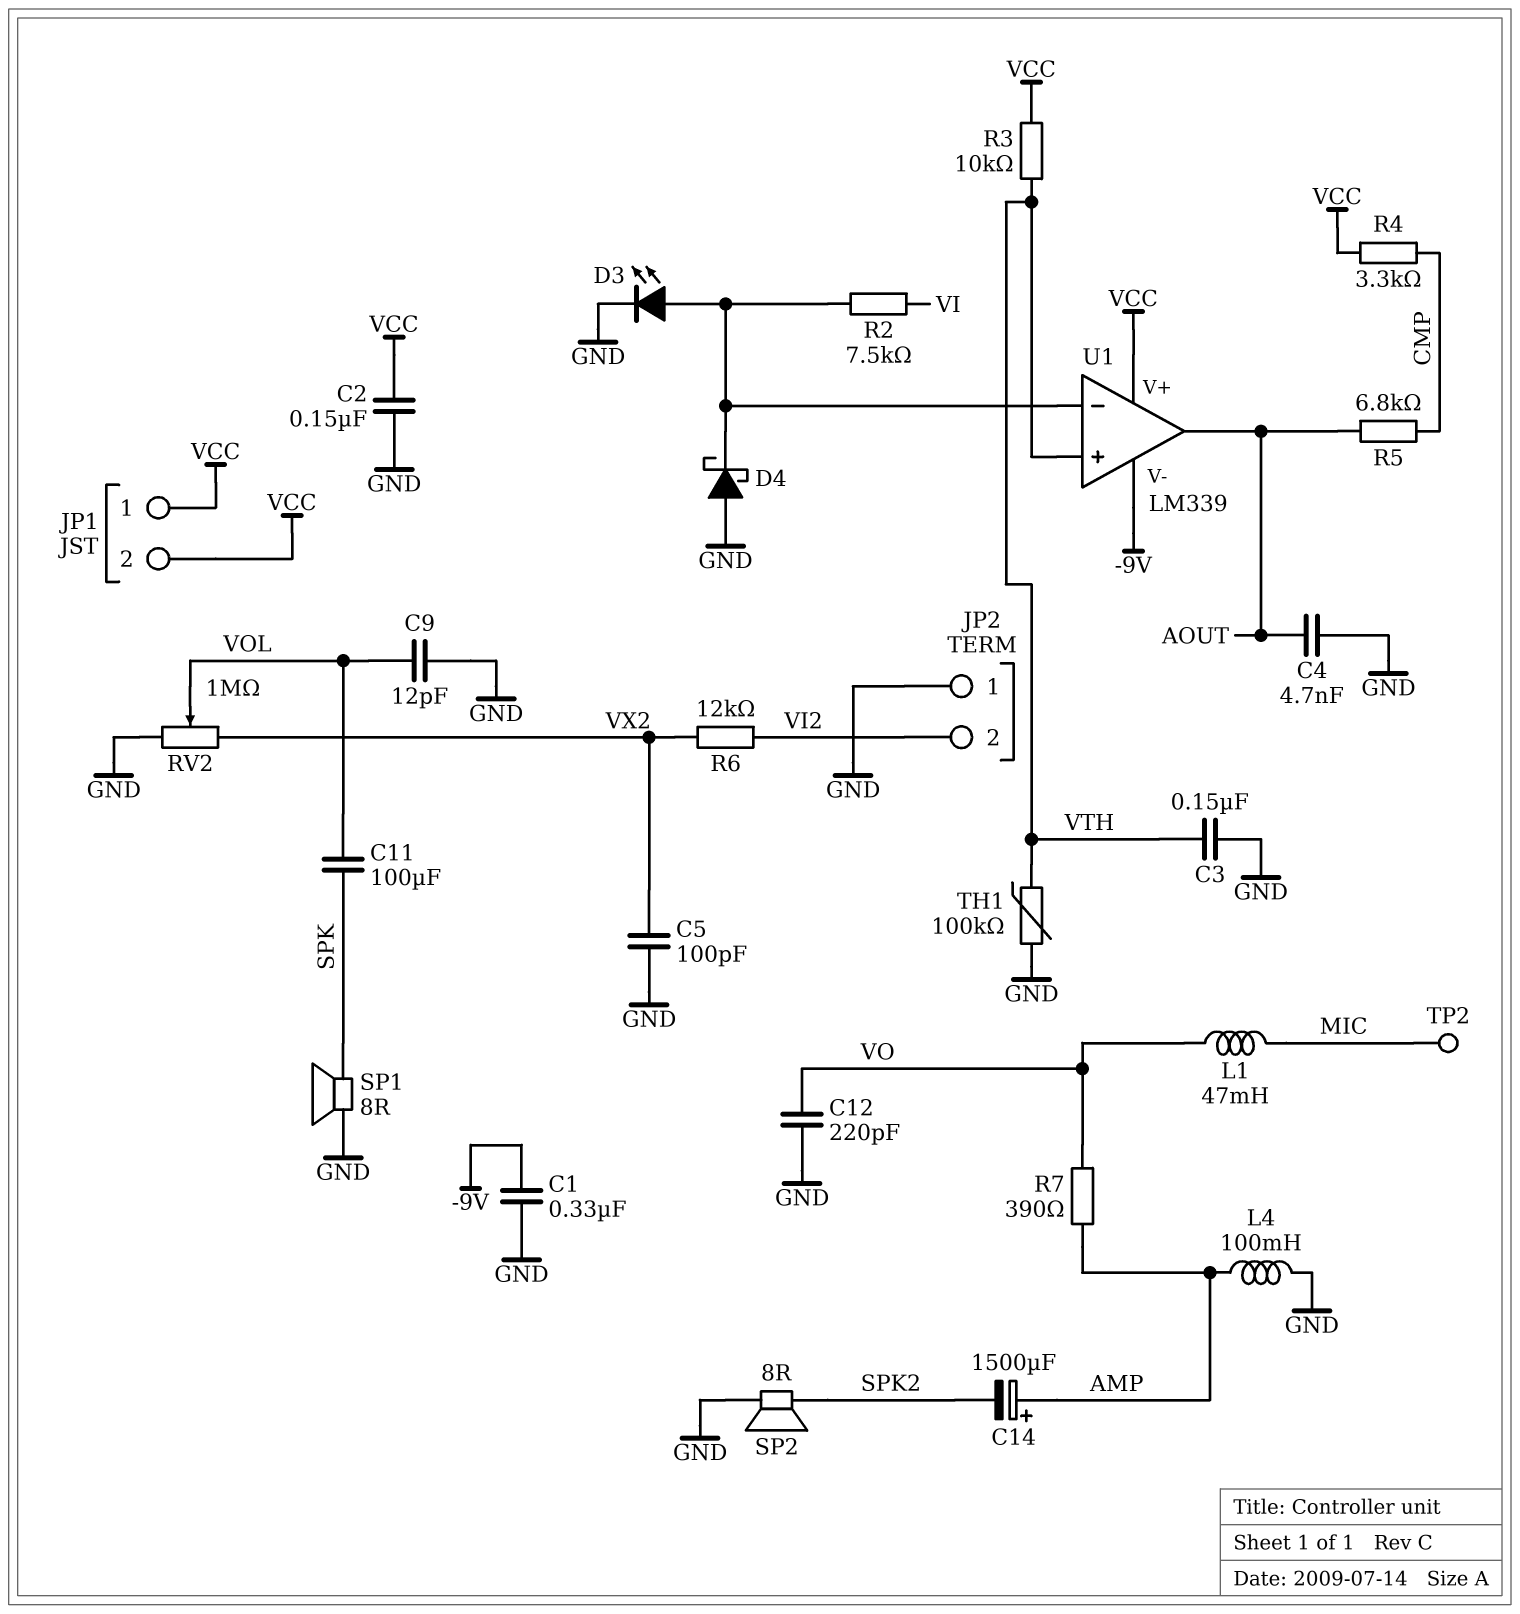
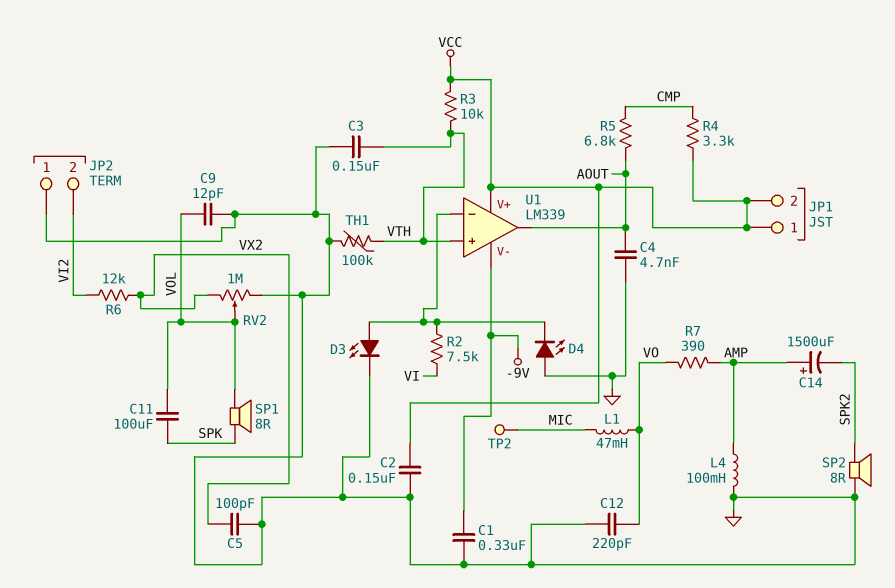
D4: schottky (A GND, K U1/in-) -> LED (A GND, K U1/in-)
SP1: speaker 8R (GND, SPK) -> speaker 8R (SPK, VOL)

